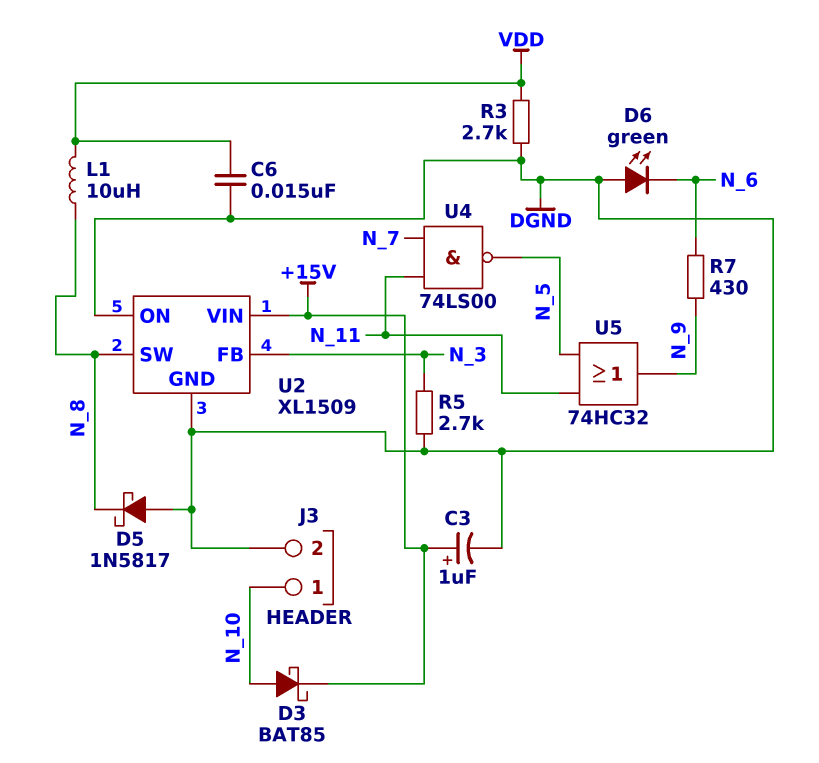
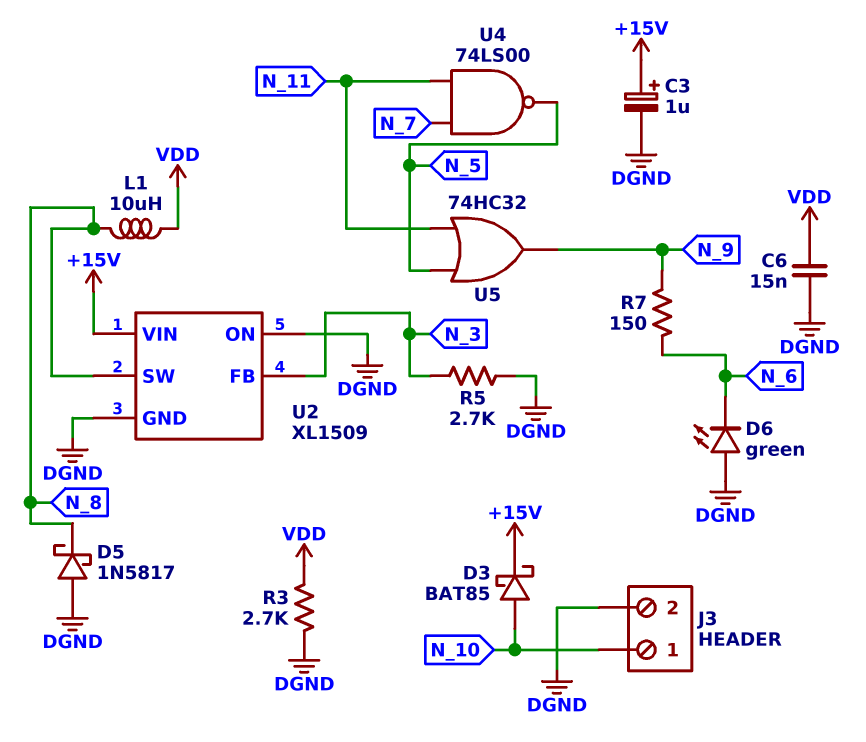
R7: 430 (N_6, N_9) -> 150 (N_6, N_9)

